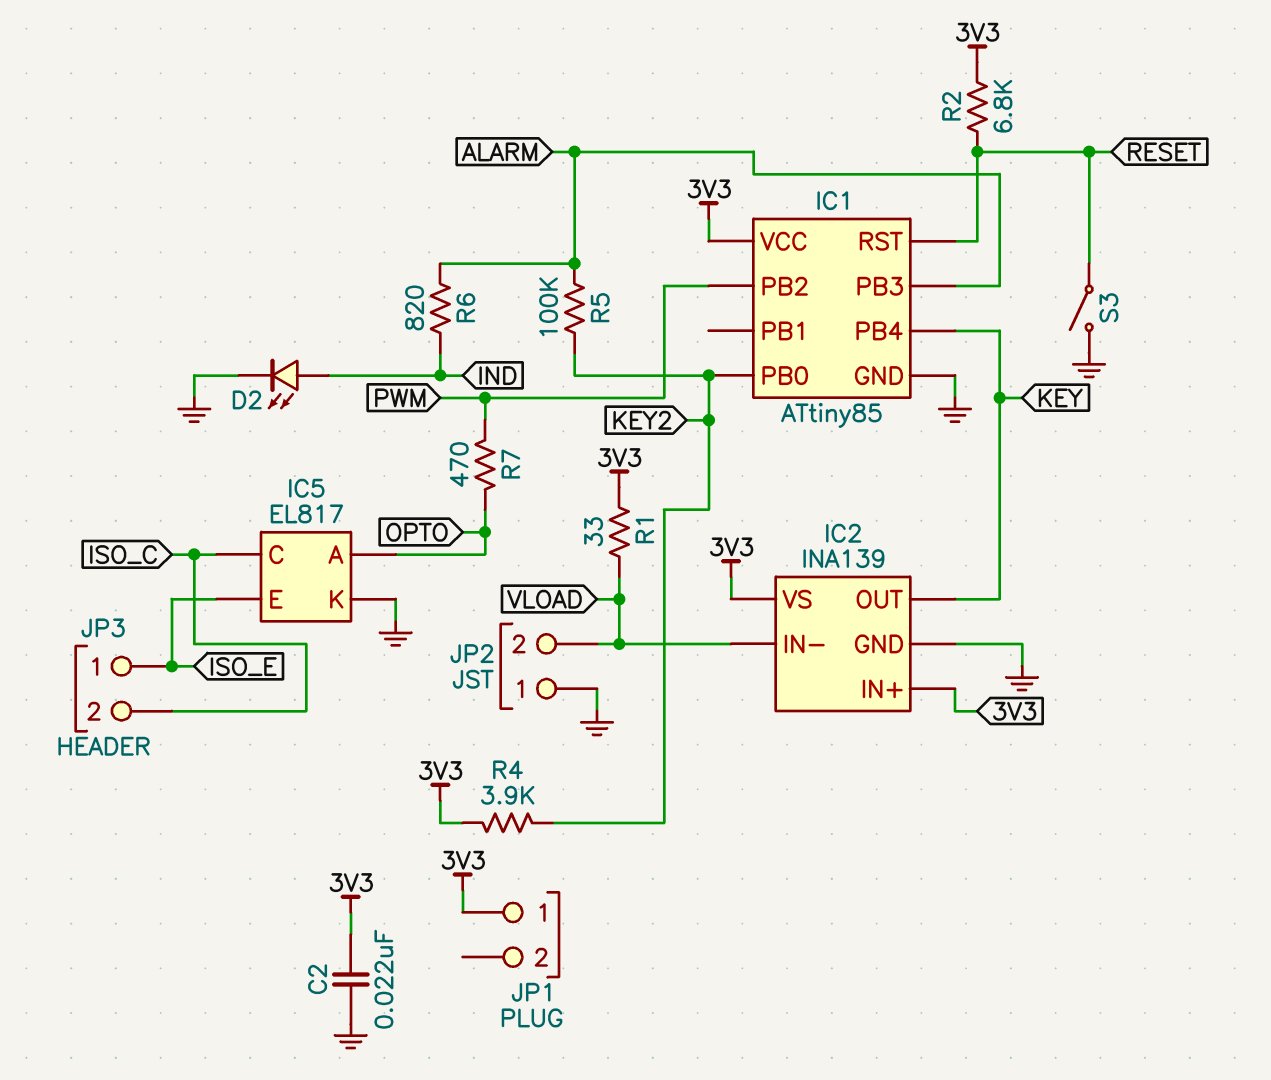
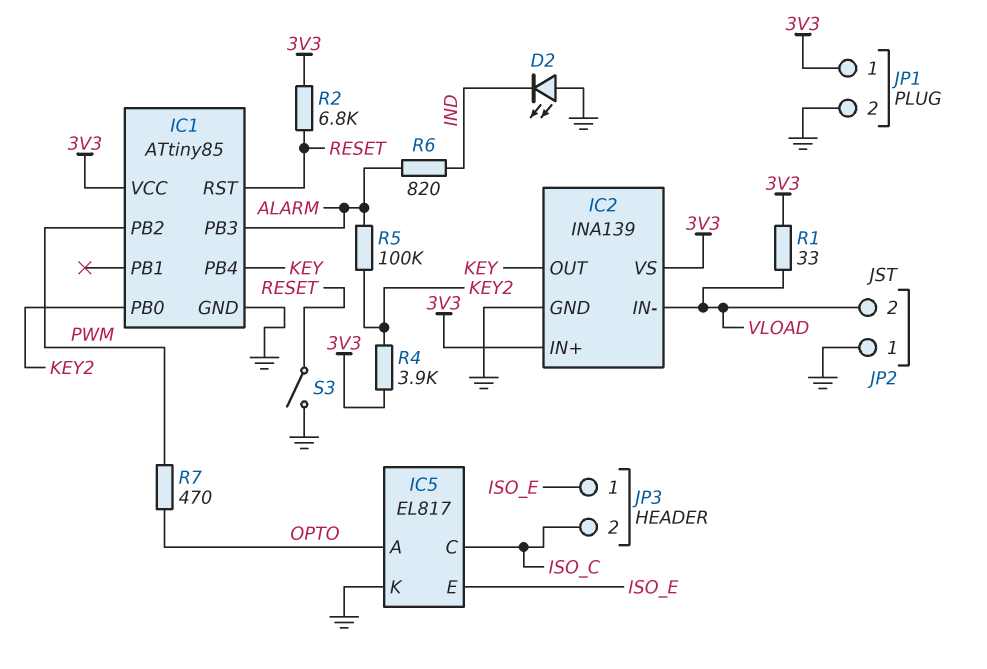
C2: 22nF (3V3, GND) -> none
D2: LED (A IND, K GND) -> LED (A GND, K IND)
JP1 pin 2: none -> GND

